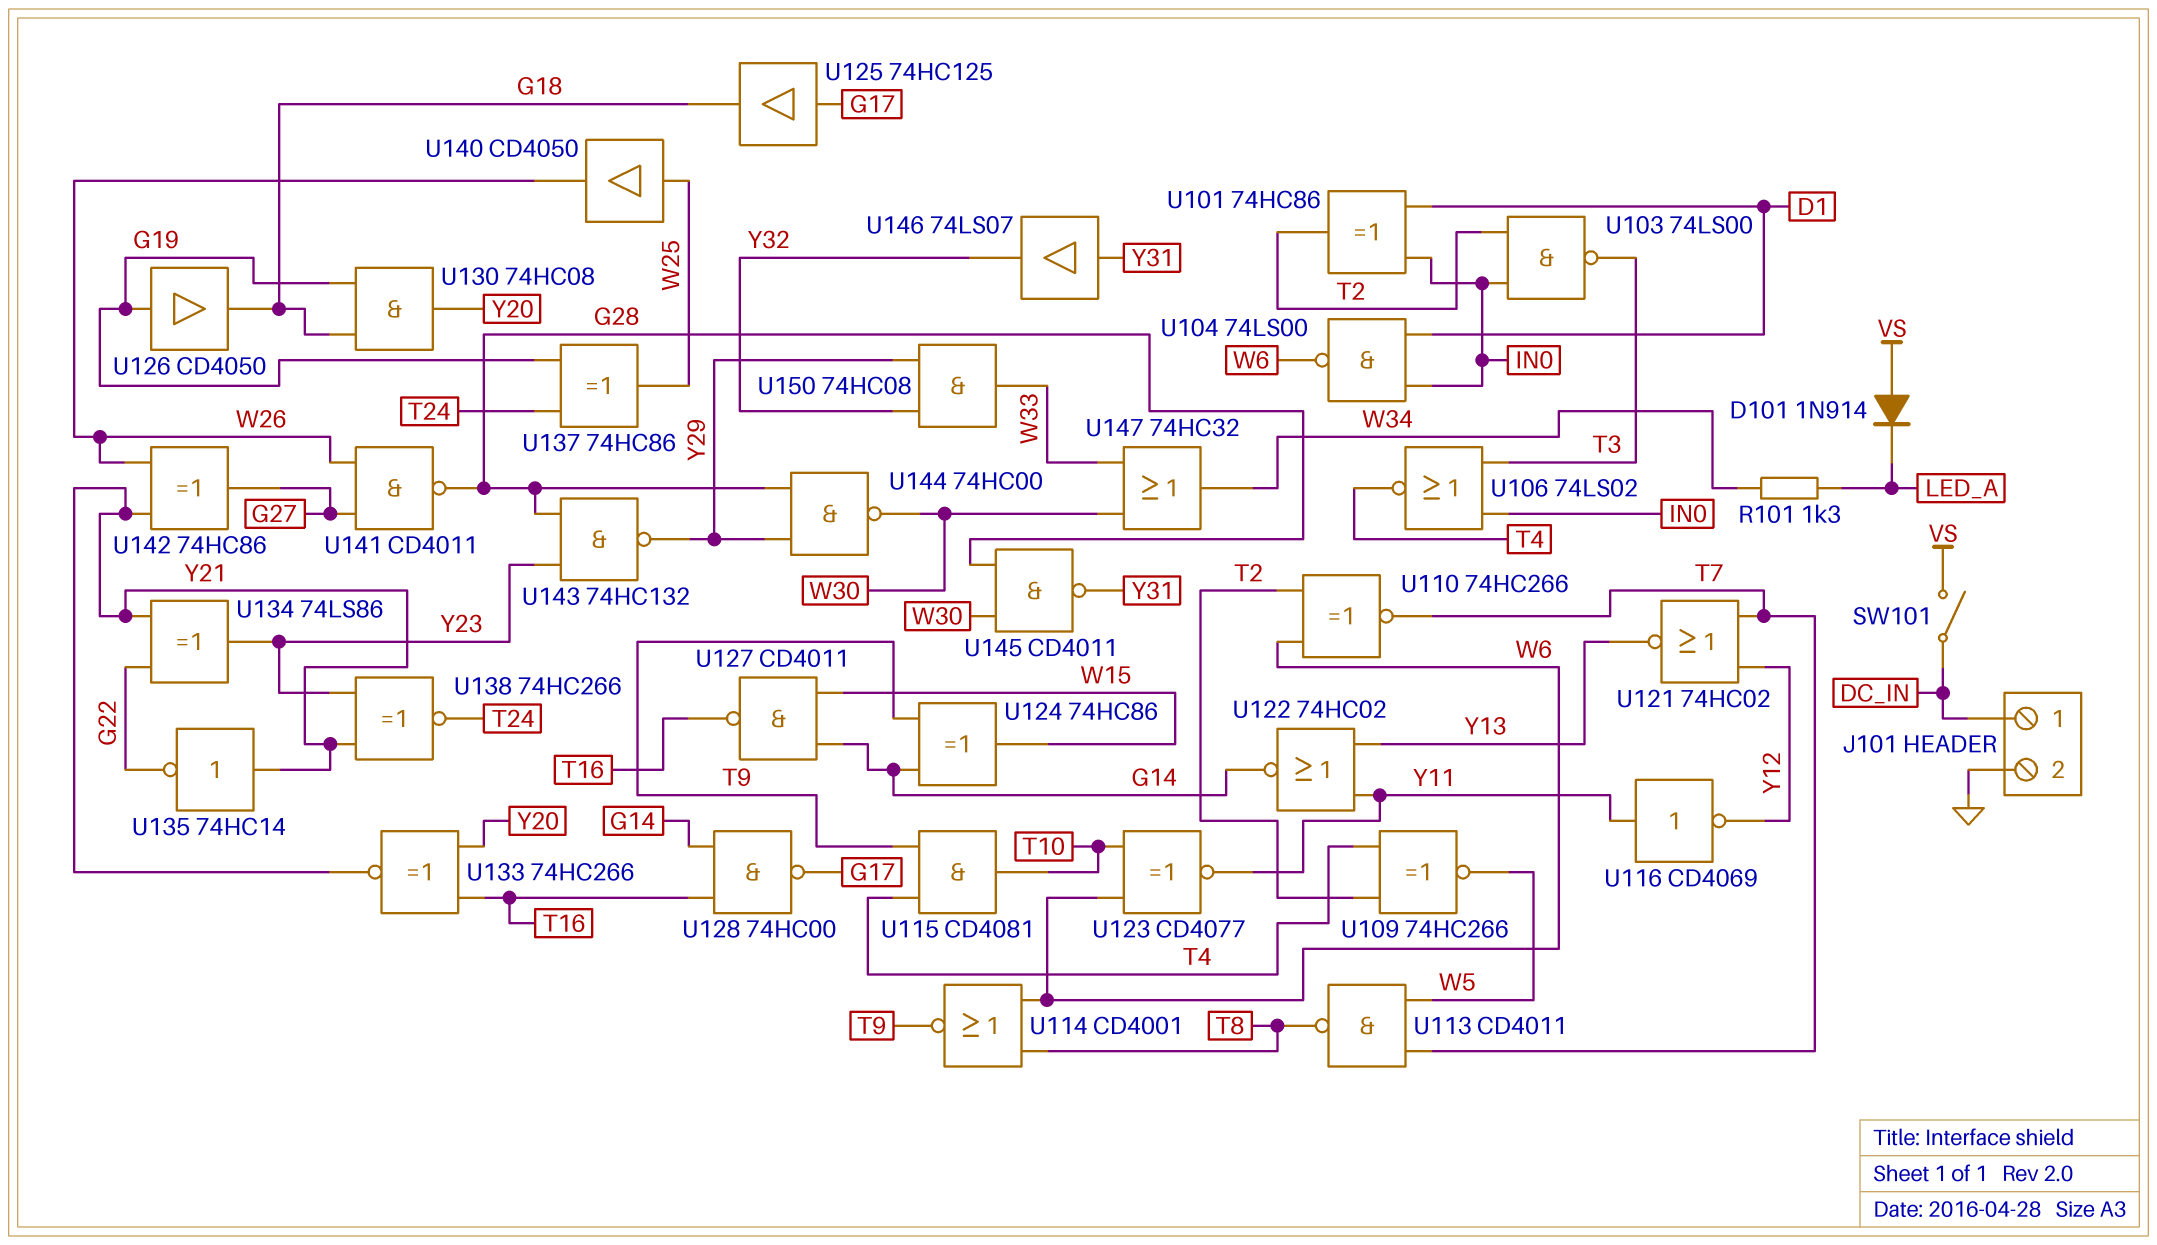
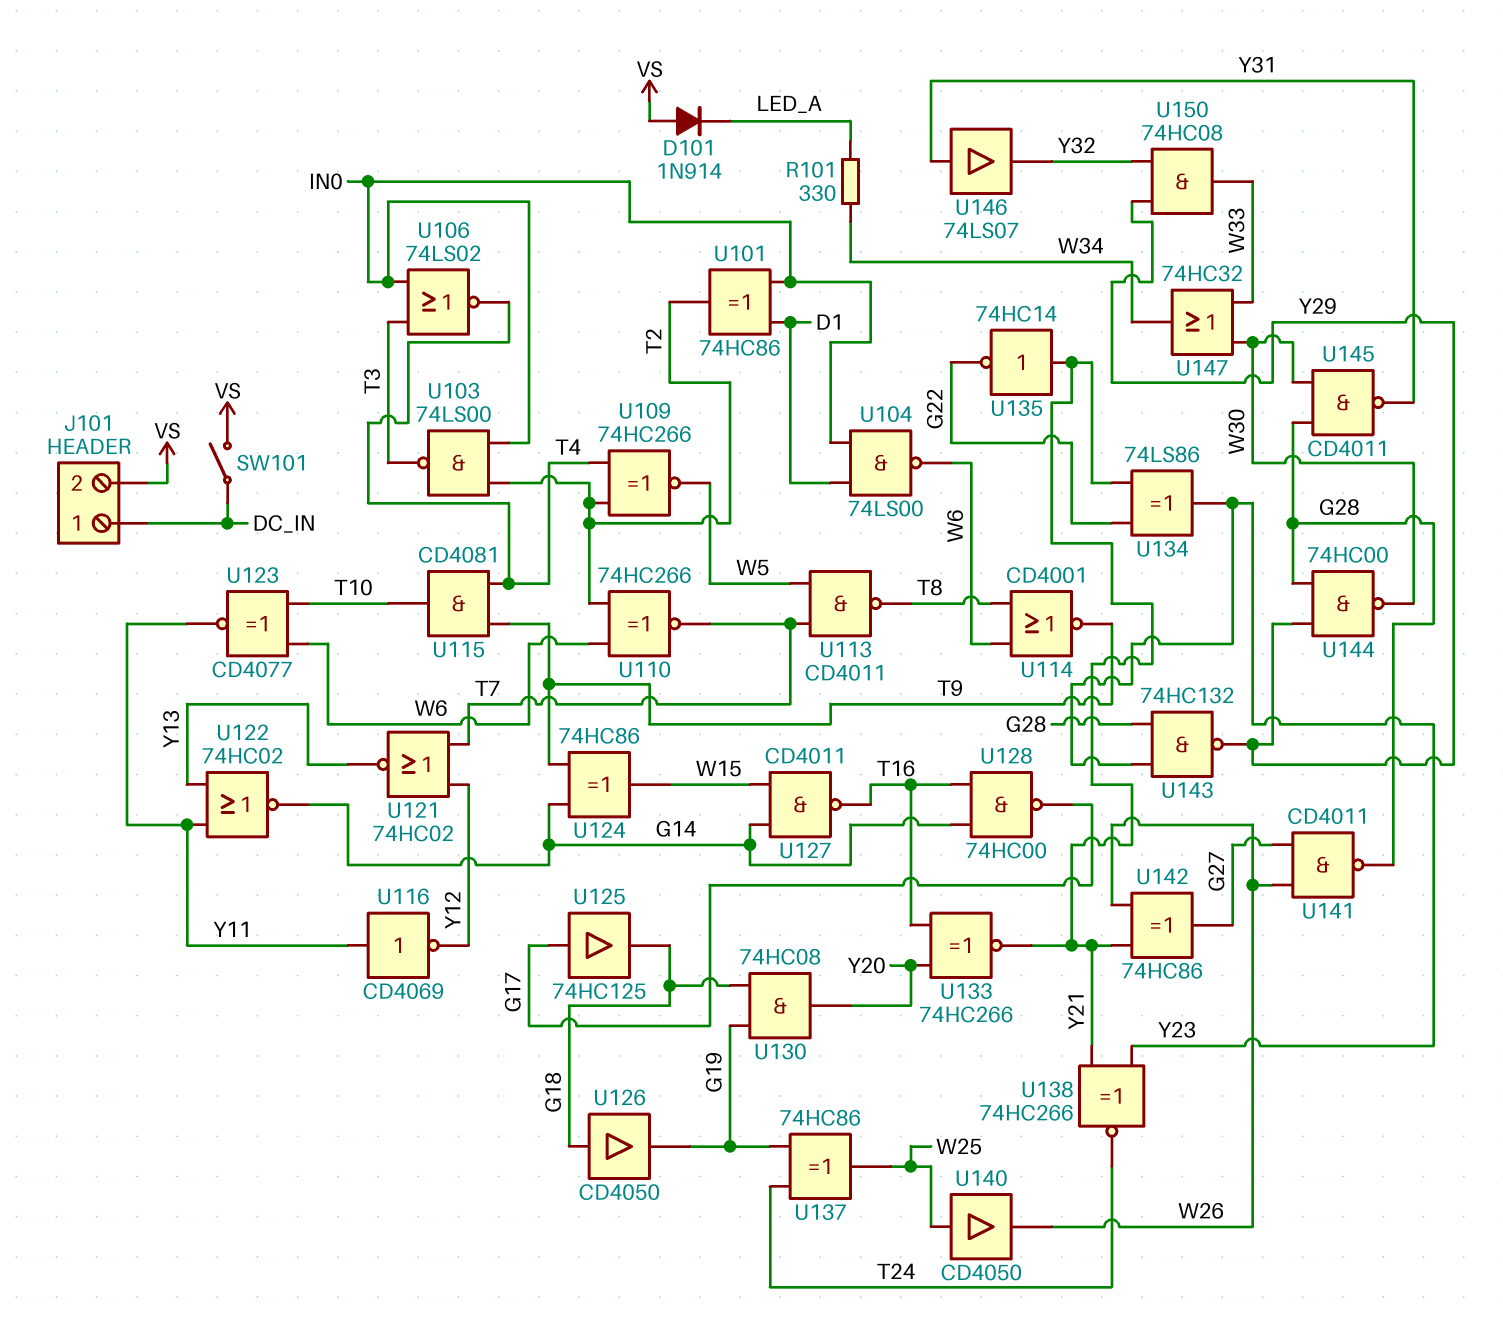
J101 pin 2: GND -> VS
R101: 1.3k (LED_A, W34) -> 330 (LED_A, W34)
U126: buffer CD4050 (in G19, out G18) -> buffer CD4050 (in G18, out G19)

